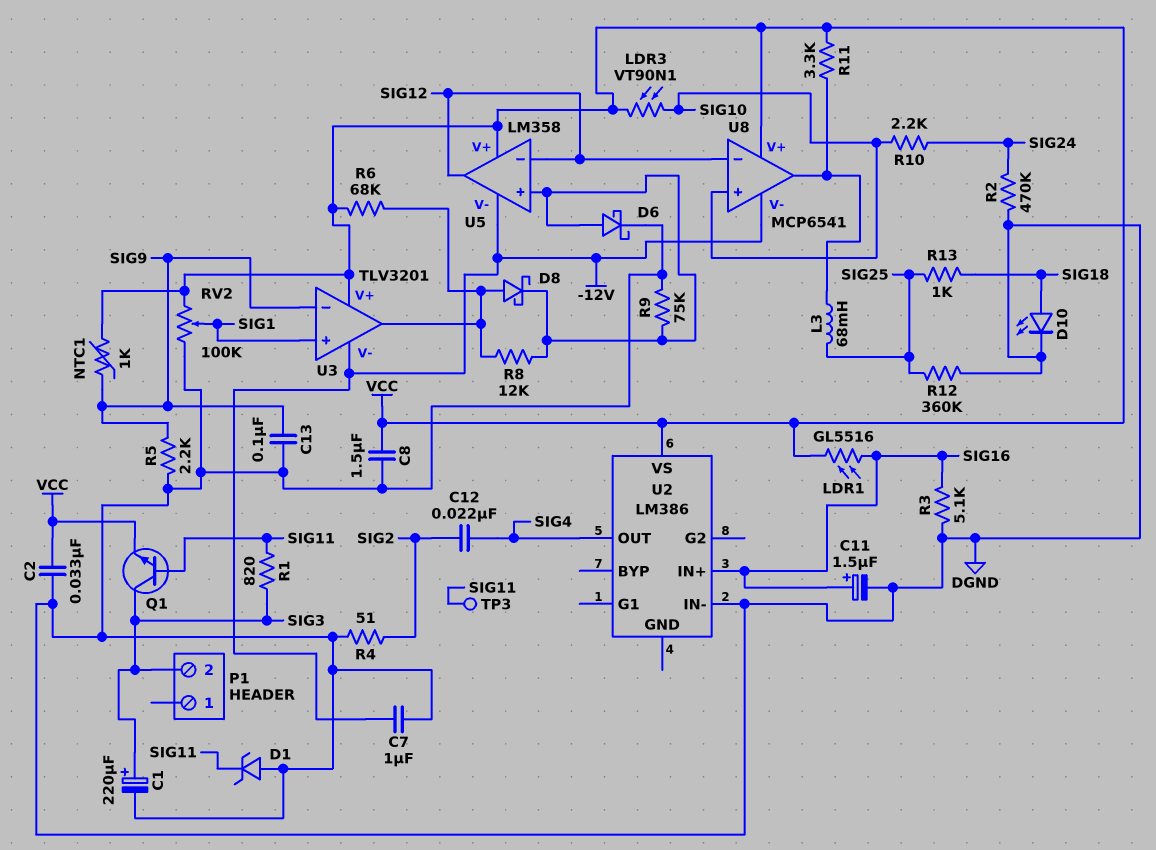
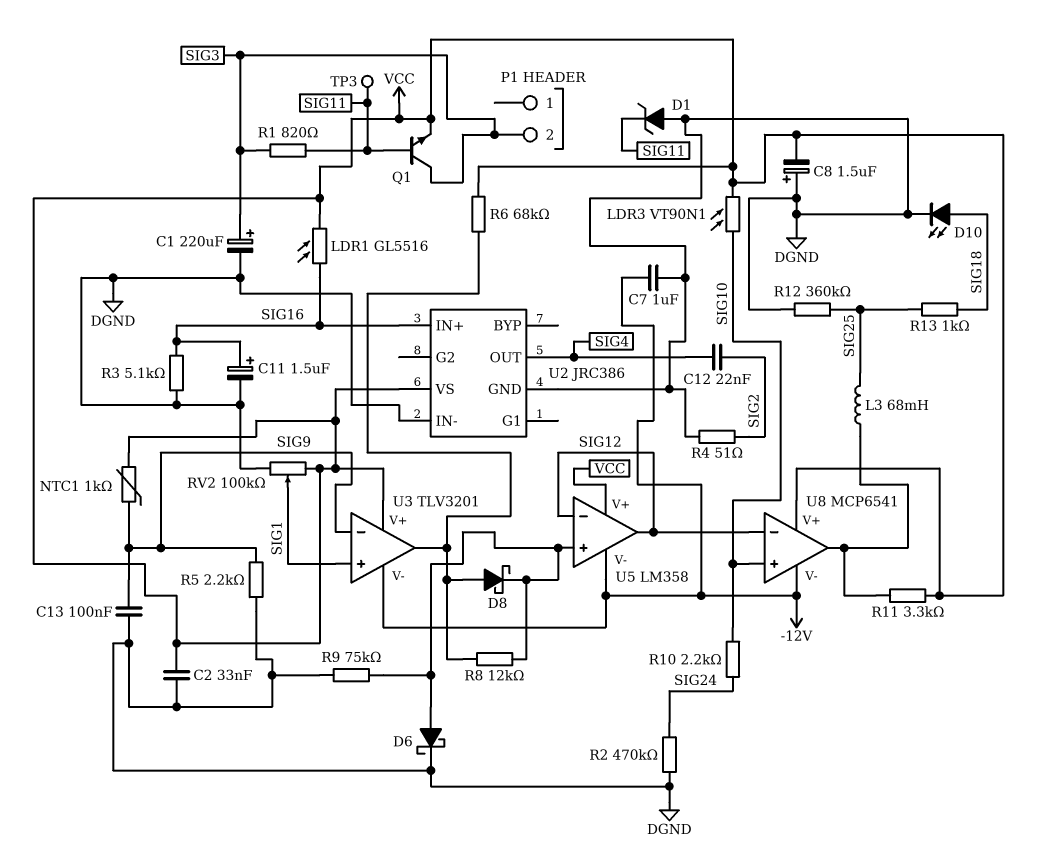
C8: 1.5uF (DGND, VCC) -> 1.5uF (plus DGND, minus VCC)
U2: LM386 -> JRC386
U2 pin GND: none -> DGND

